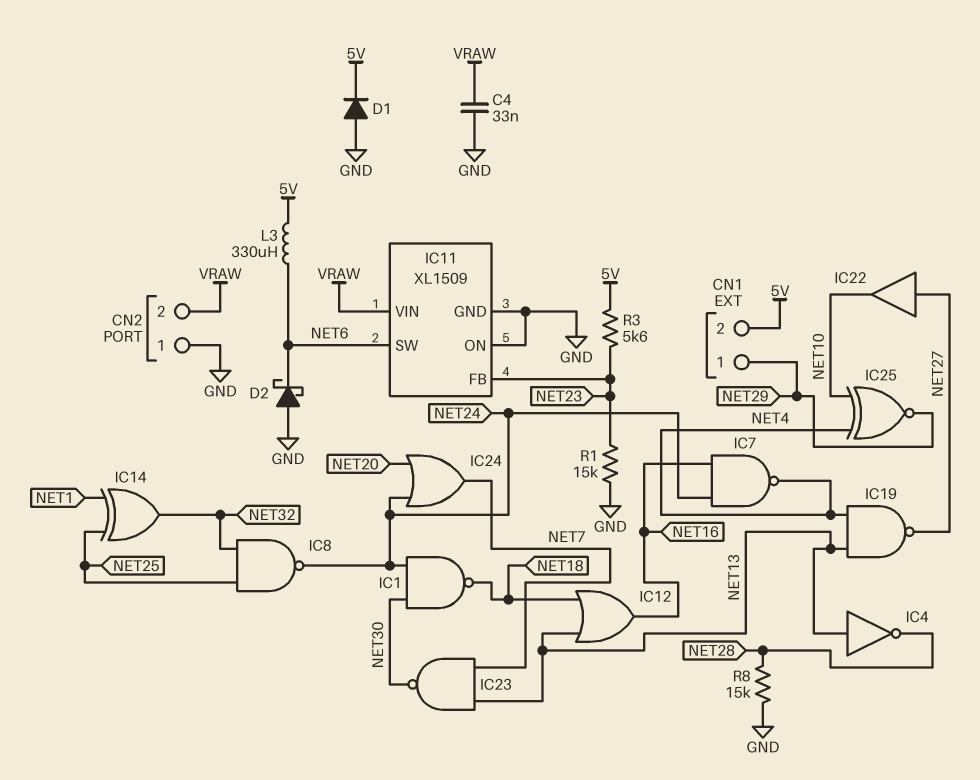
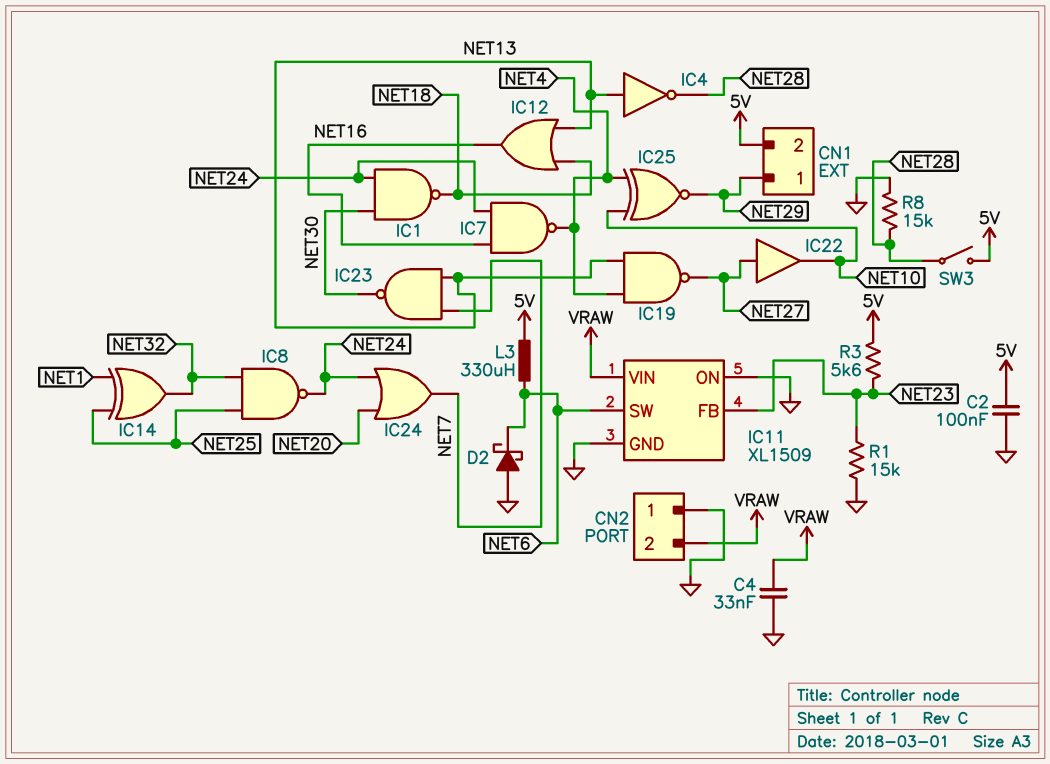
C2: none -> 100nF (5V, GND)
D1: diode (A GND, K 5V) -> none
SW3: none -> switch (5V, NET28)

